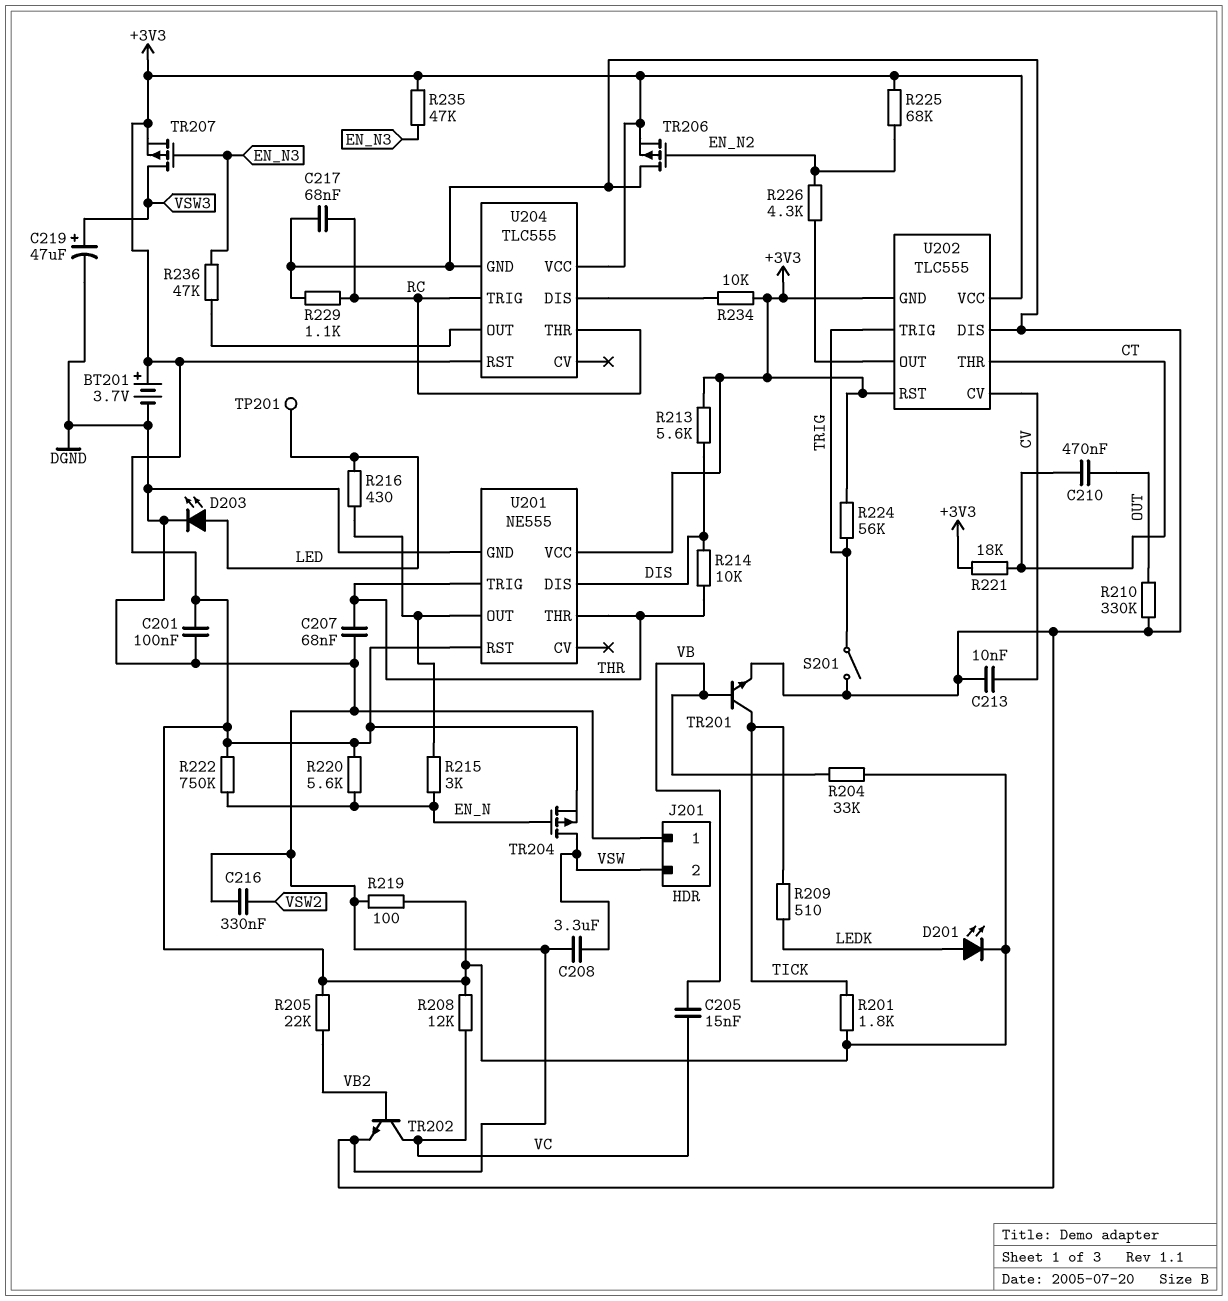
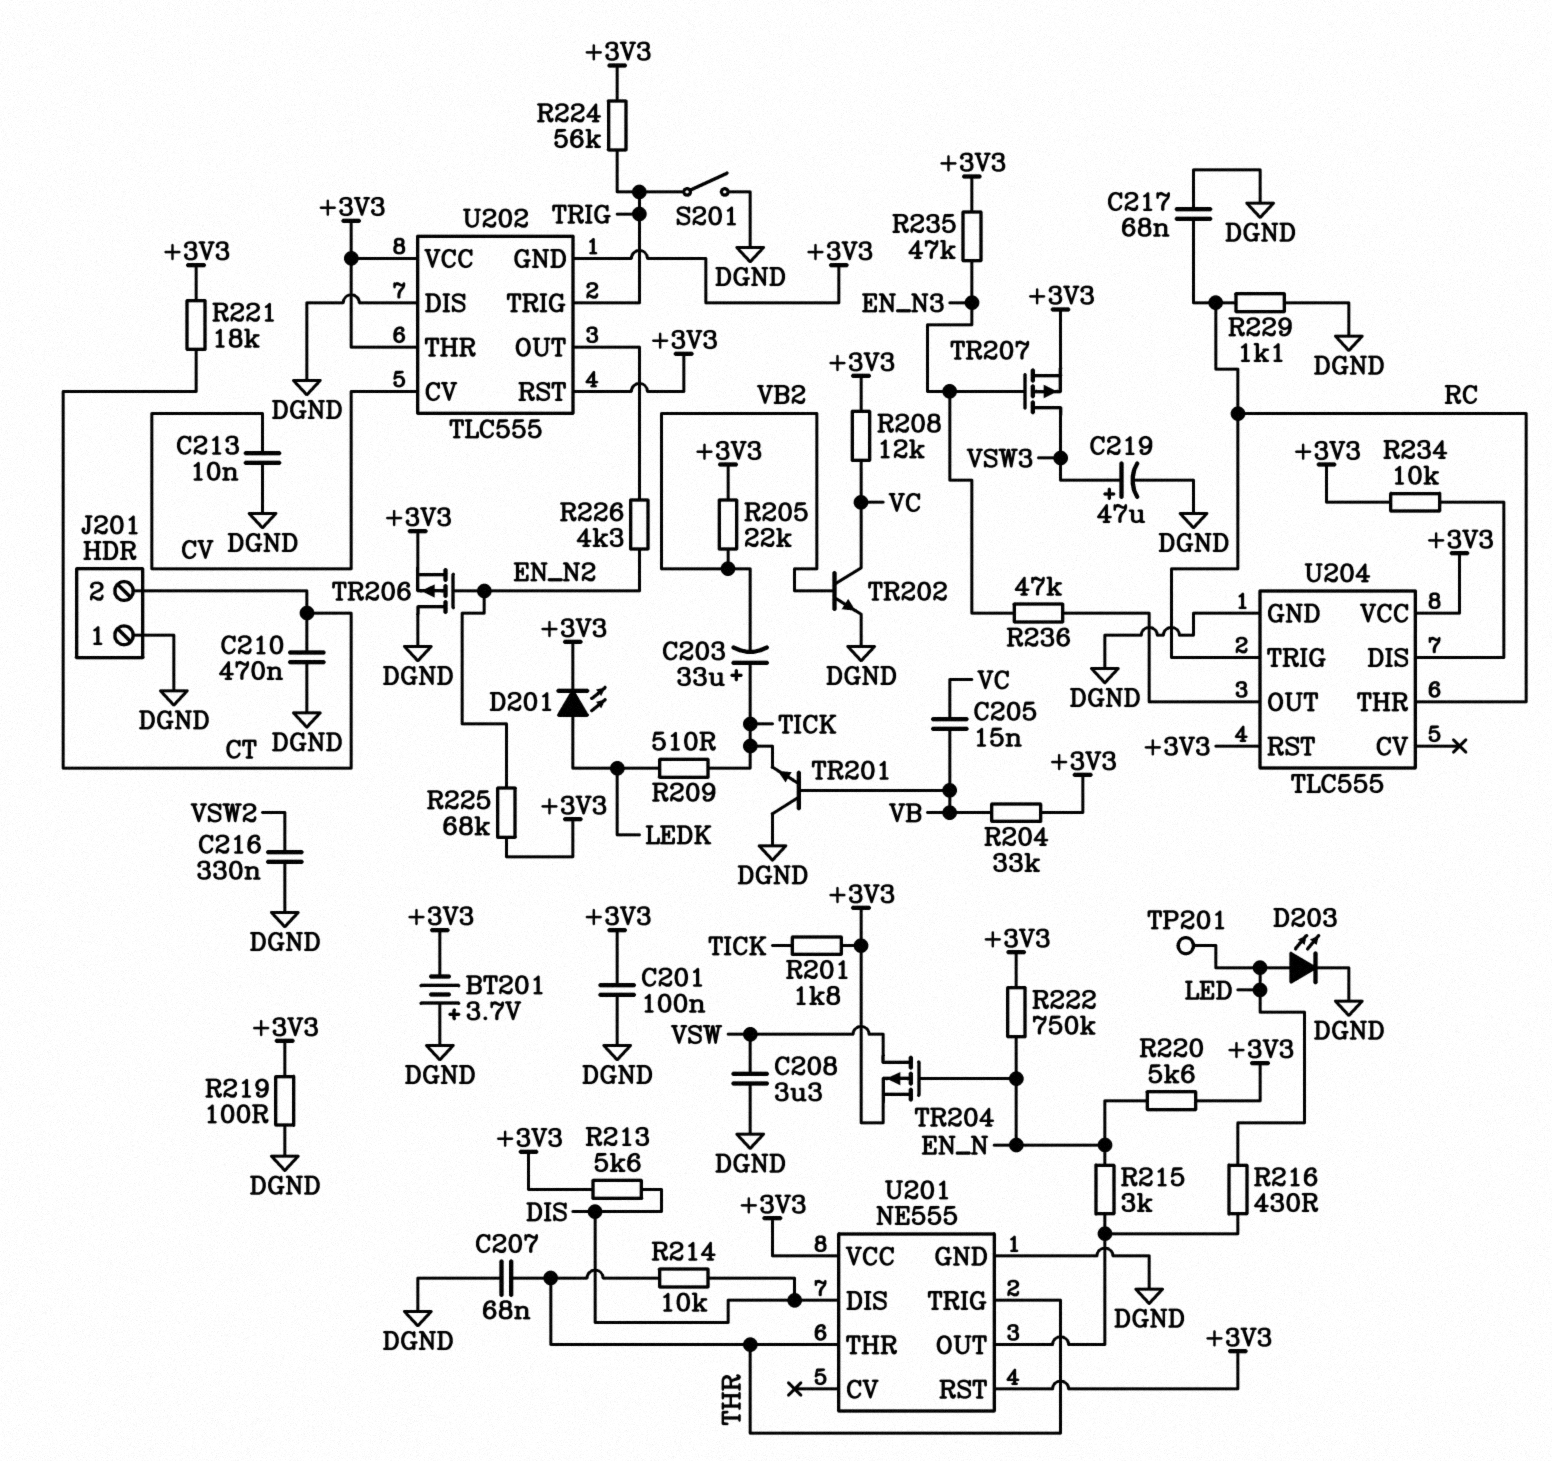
BT201: 3.7V (plus +3V3, minus DGND) -> 3.7V (plus DGND, minus +3V3)
C203: none -> 33uF (plus TICK, minus VB2)
C210: 470nF (CT, OUT) -> 470nF (CT, DGND)
J201 pin 2: VSW -> CT
R210: 330k (DGND, OUT) -> none
TR201: NPN (B VB, C TICK, E DGND) -> NPN (B VB, C DGND, E TICK)
U202 pin THR: CT -> +3V3

